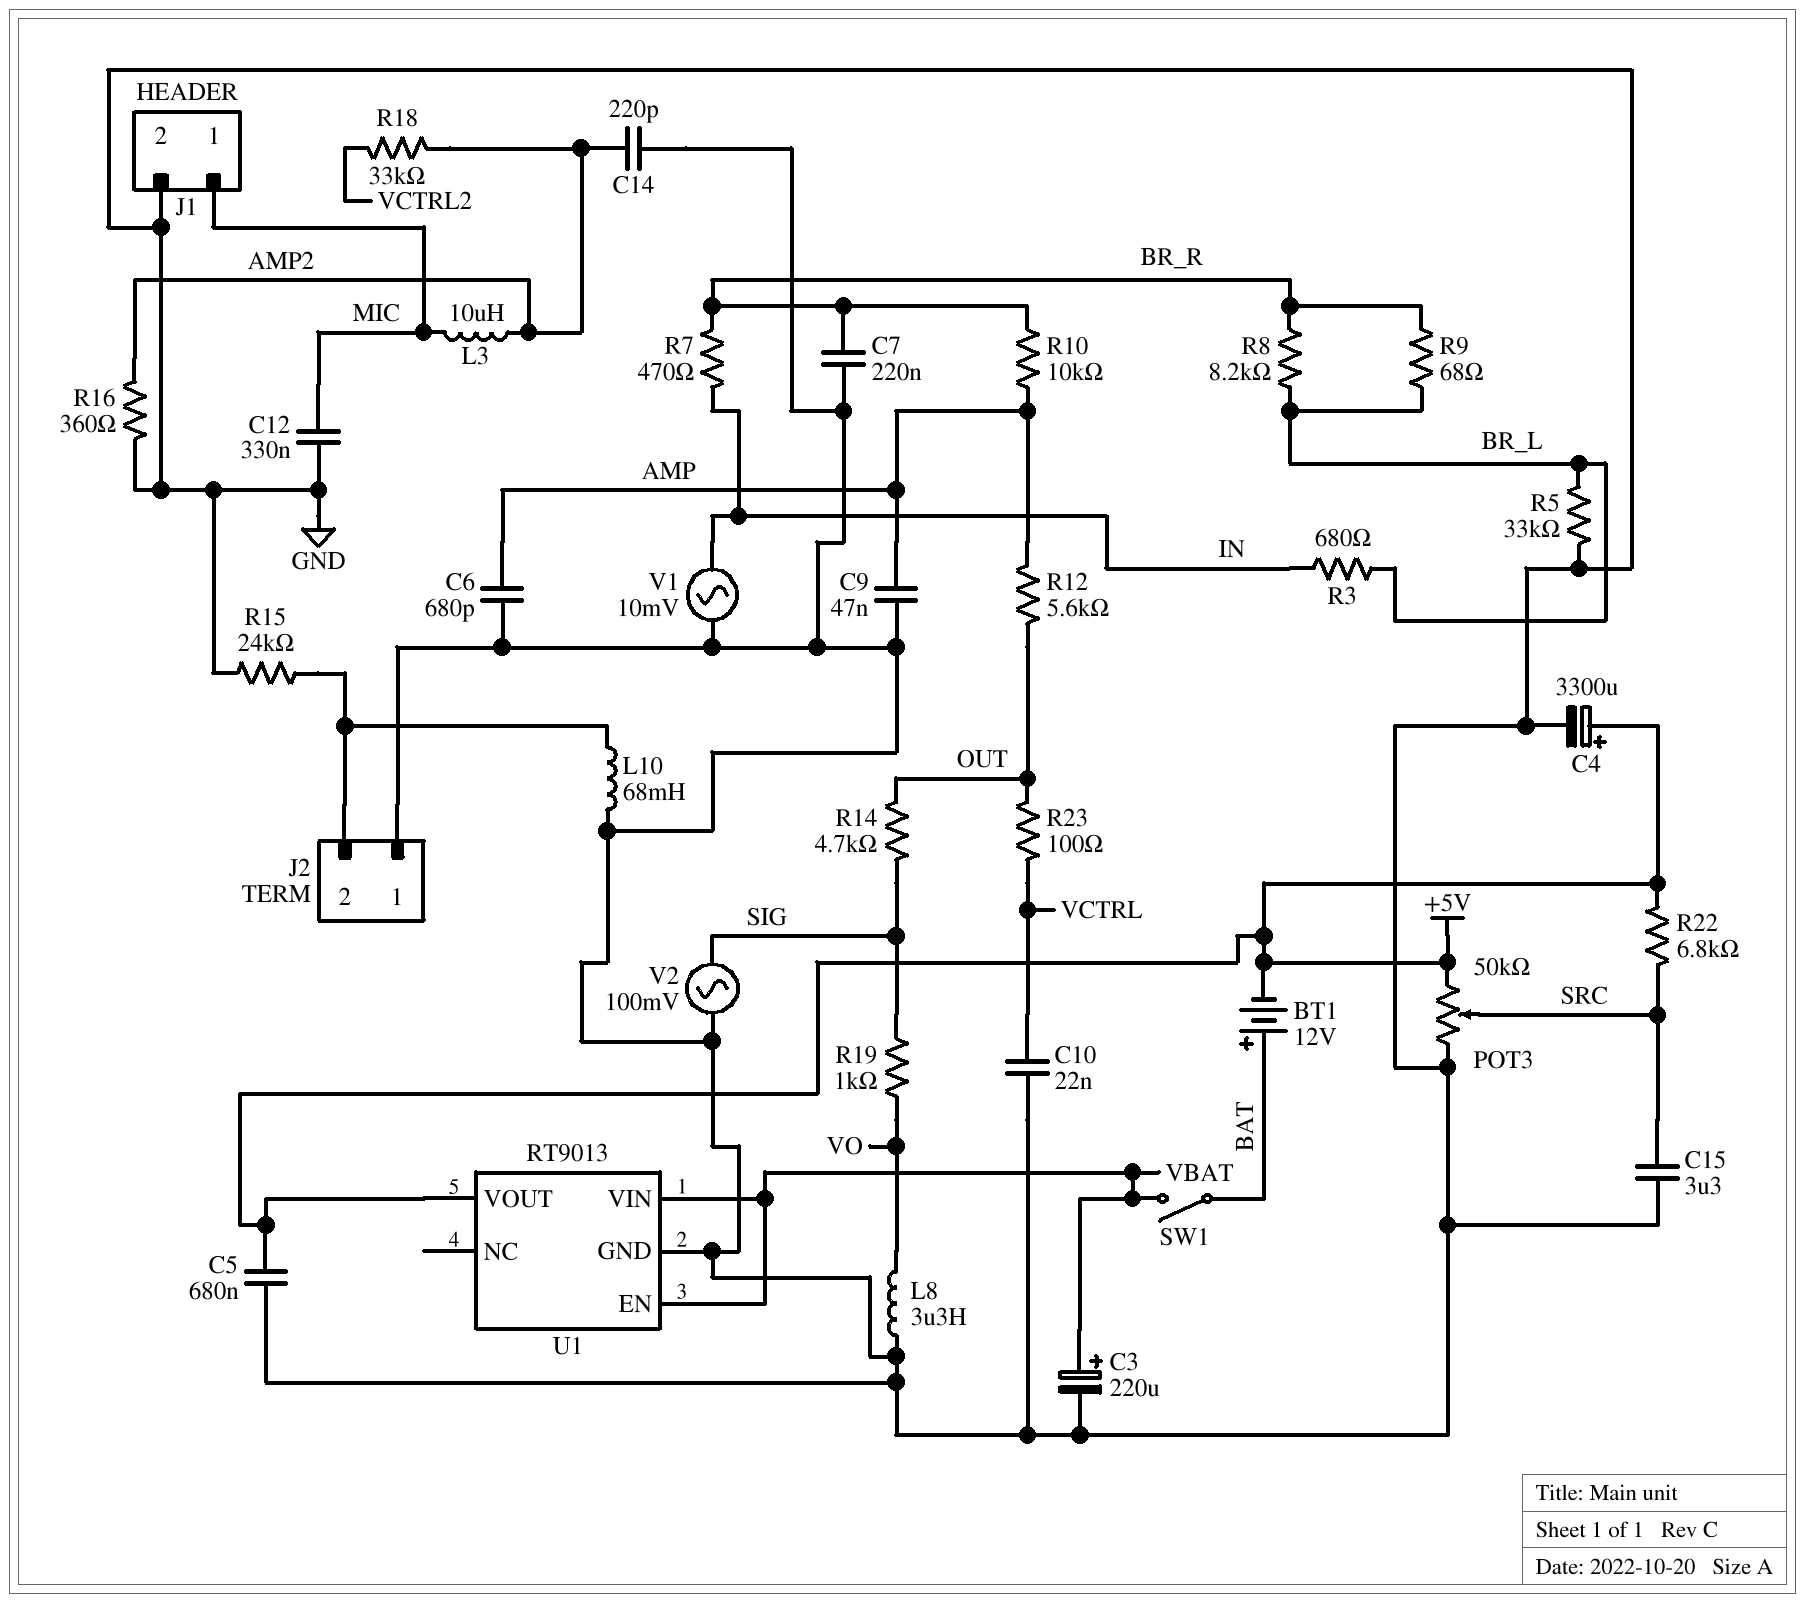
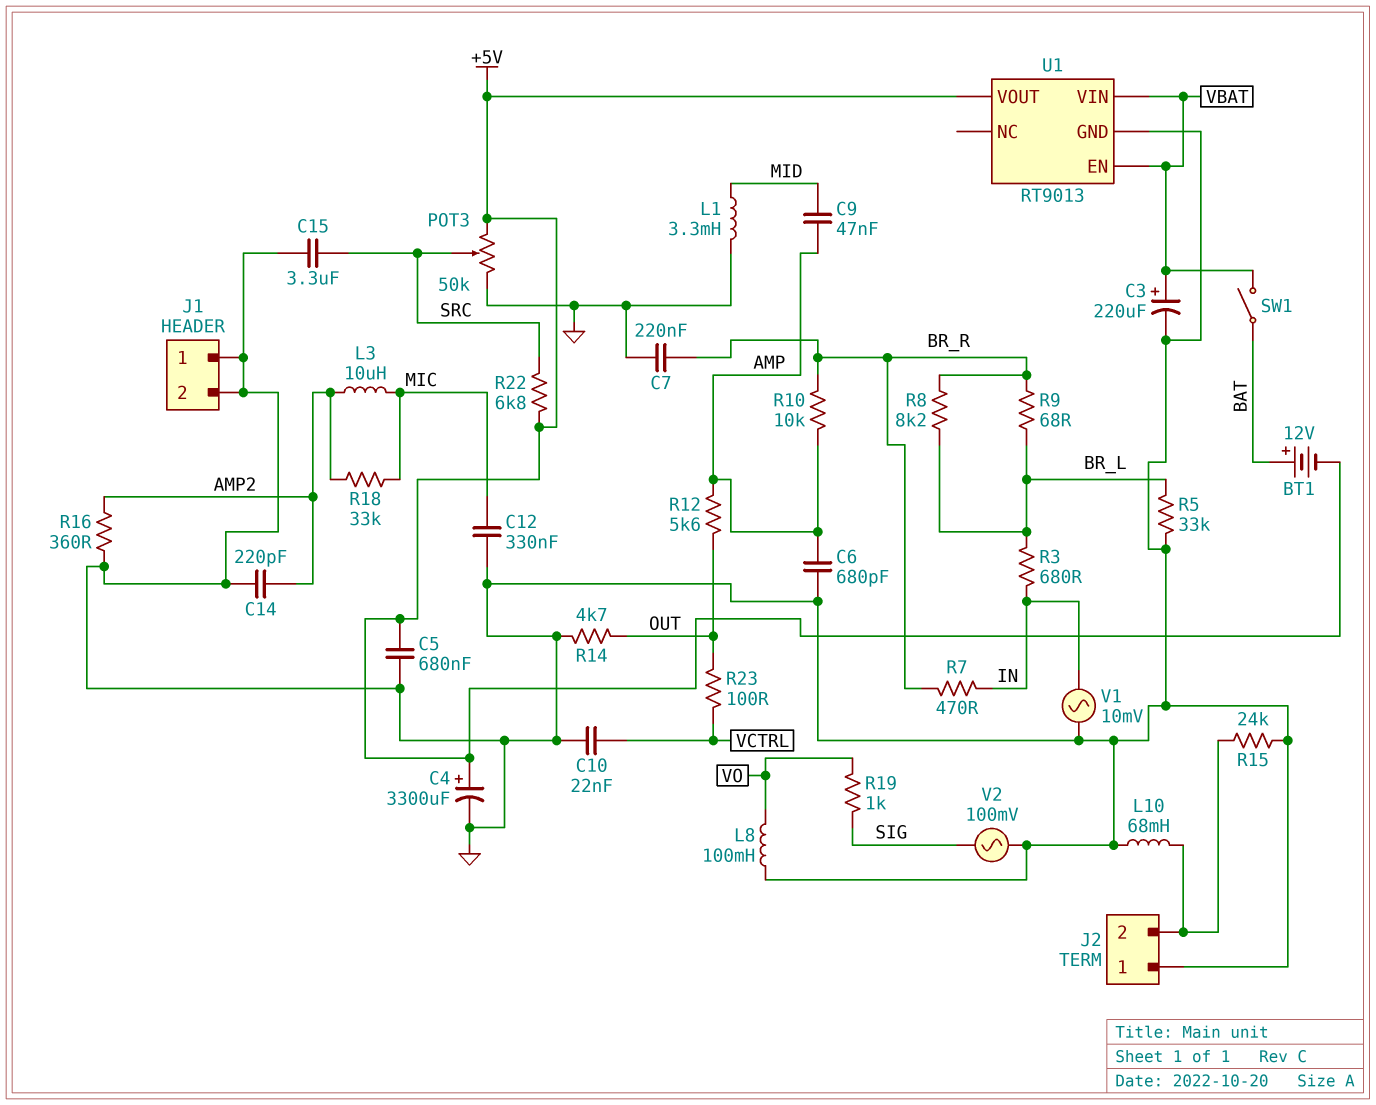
C9: 47nF (AMP, GND) -> 47nF (AMP, MID)
J1 pin 1: MIC -> GND
L1: none -> 3.3mH (GND, MID)
L8: 3.3uH (GND, VO) -> 100mH (GND, VO)
R14: 4.7k (OUT, SIG) -> 4.7k (GND, OUT)
R18: 33k (AMP2, VCTRL2) -> 33k (AMP2, MIC)

